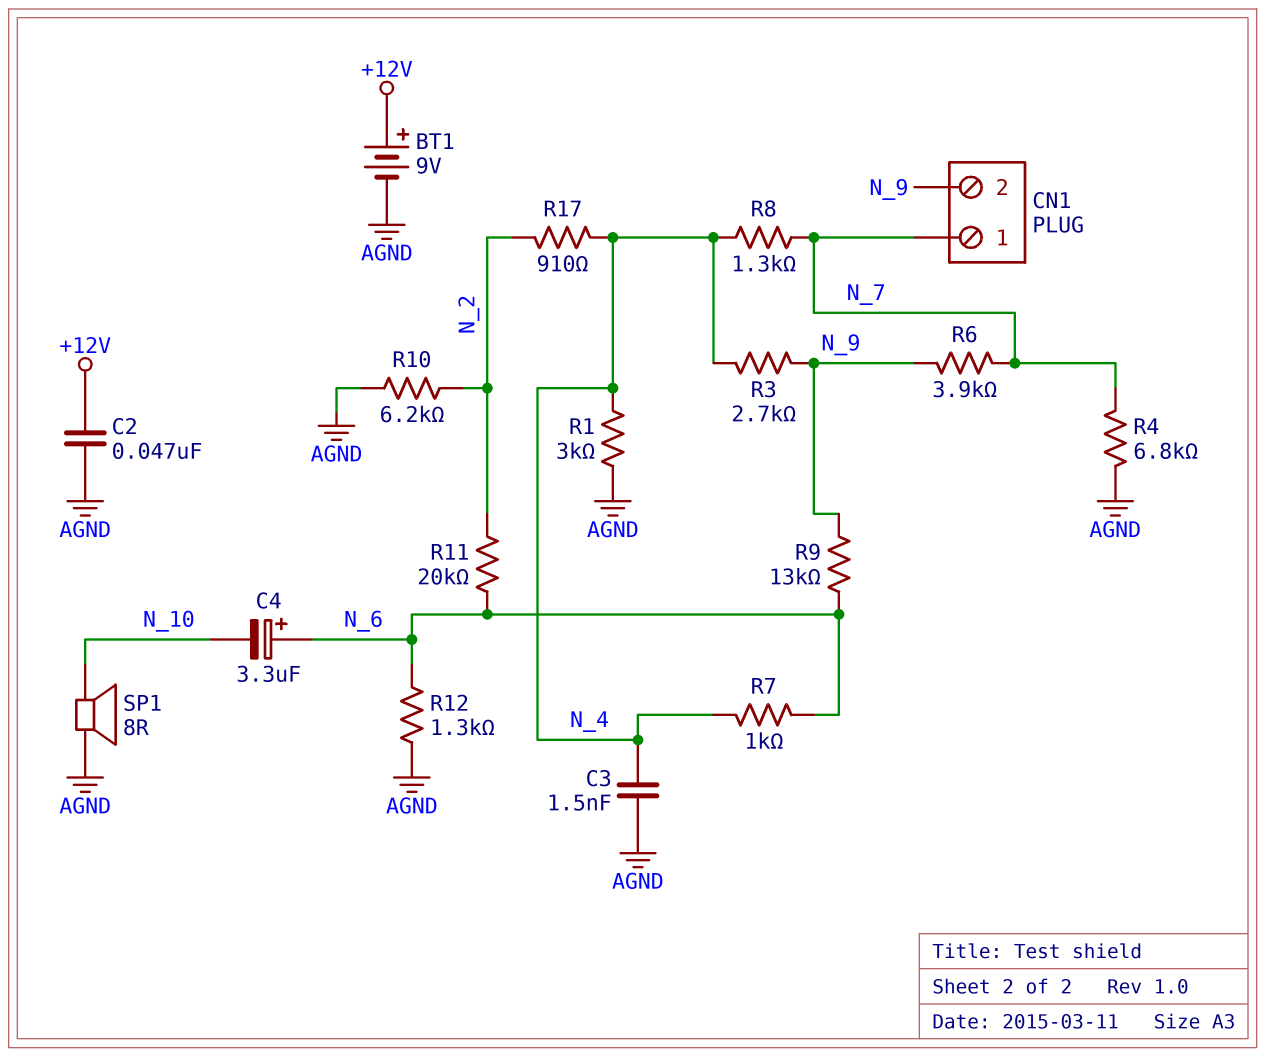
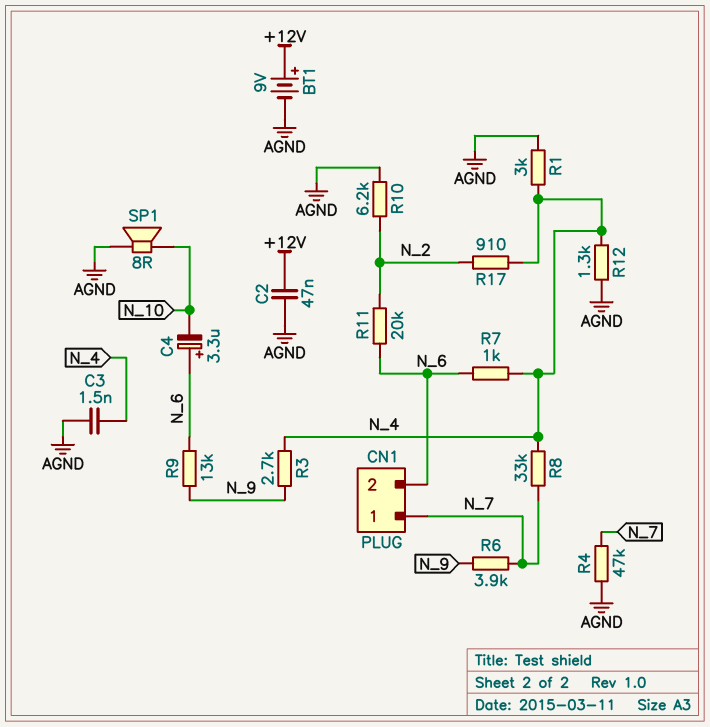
CN1 pin 2: N_9 -> N_6
R4: 6.8k (AGND, N_7) -> 47k (AGND, N_7)
R8: 1.3k (N_4, N_7) -> 33k (N_4, N_7)
R12: 1.3k (AGND, N_6) -> 1.3k (AGND, N_4)

